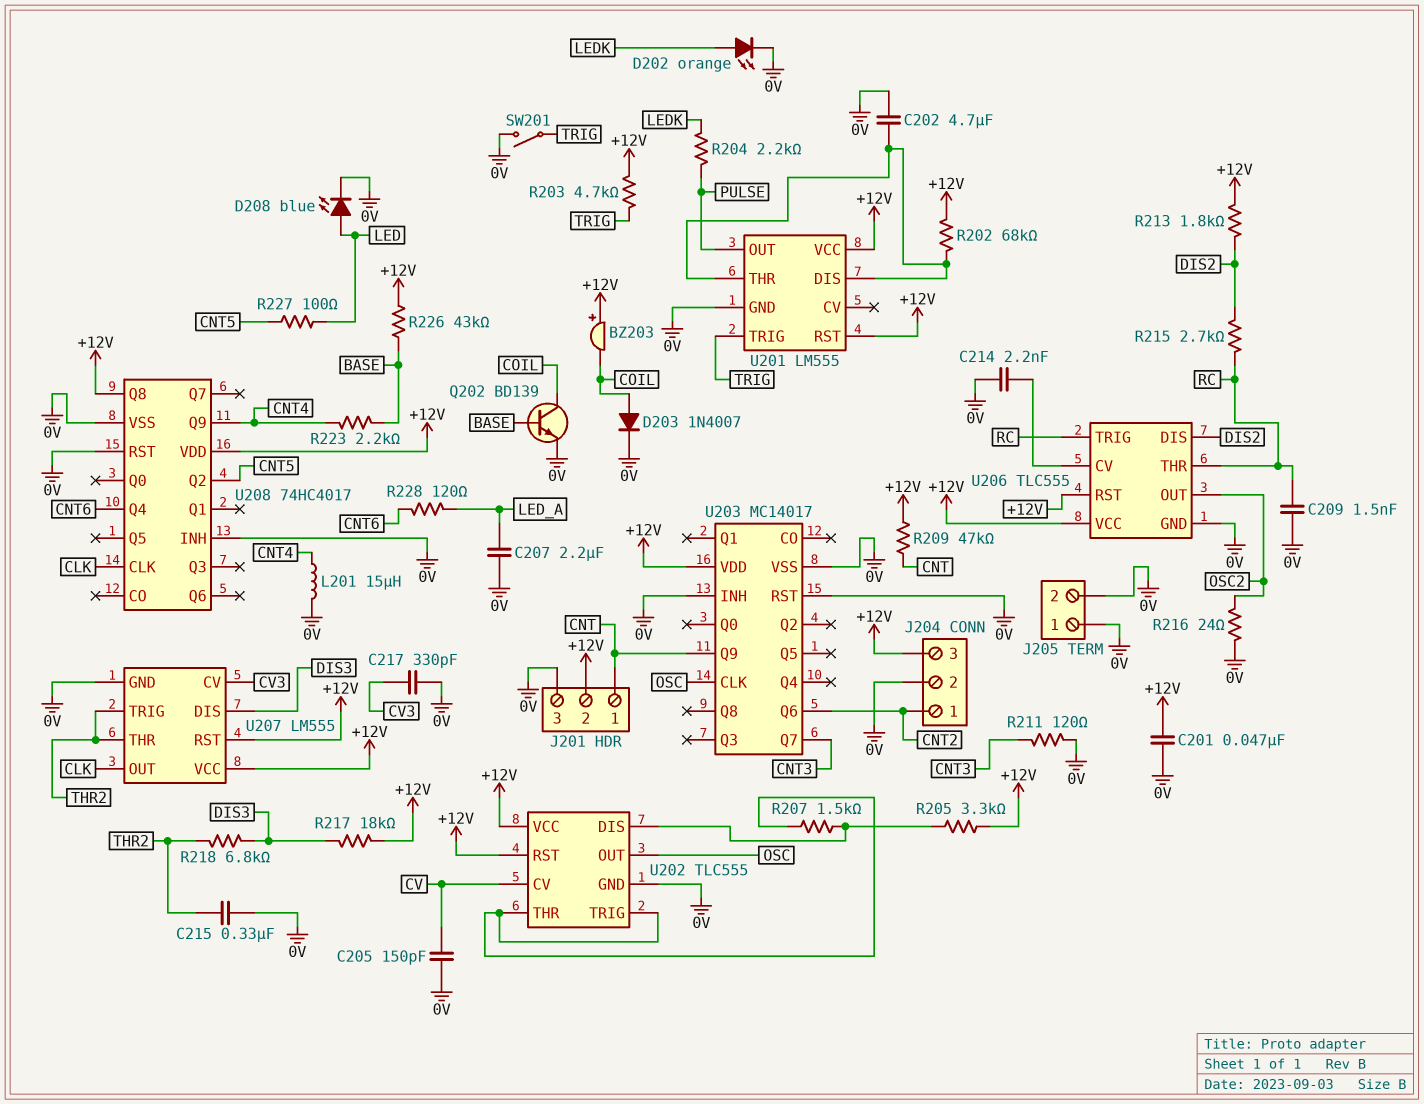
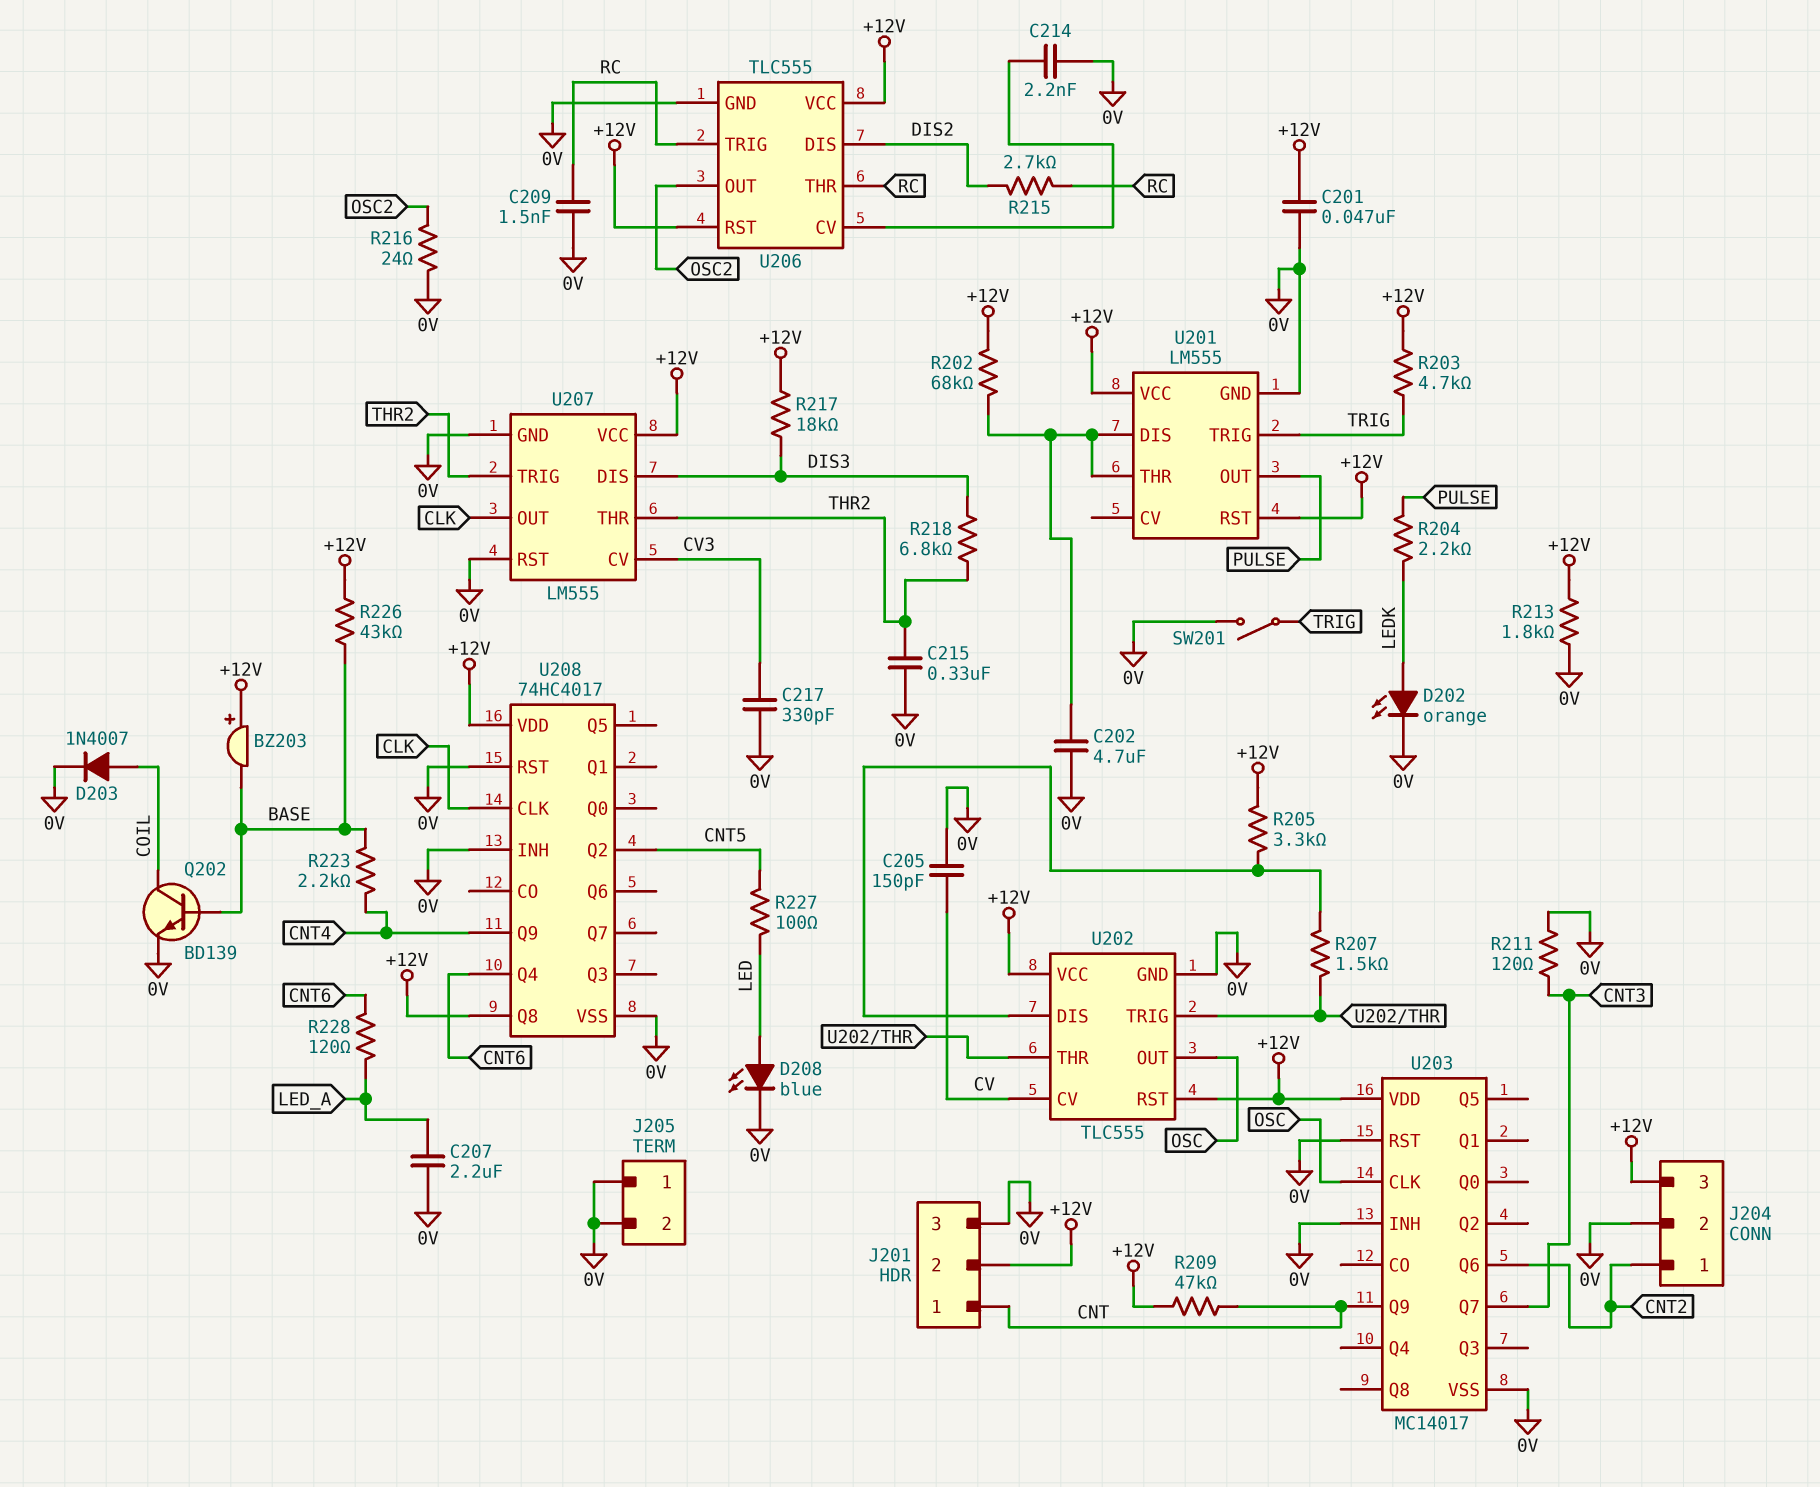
BZ203: buzzer (plus +12V, minus COIL) -> buzzer (plus +12V, minus BASE)
L201: 15uH (0V, CNT4) -> none
R213: 1.8k (+12V, DIS2) -> 1.8k (+12V, 0V)
U207 pin RST: +12V -> 0V

